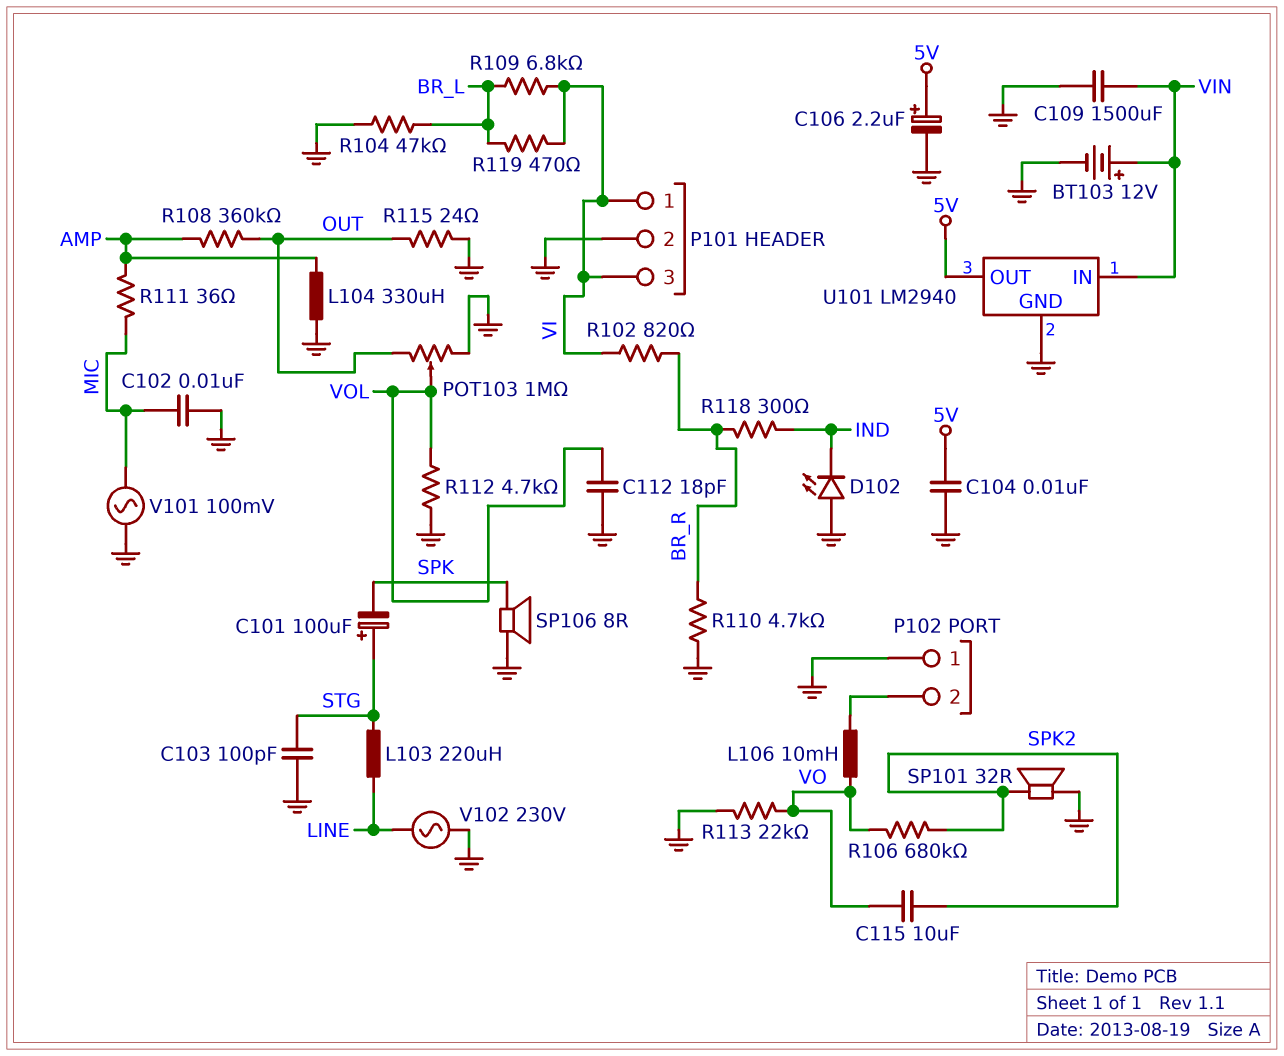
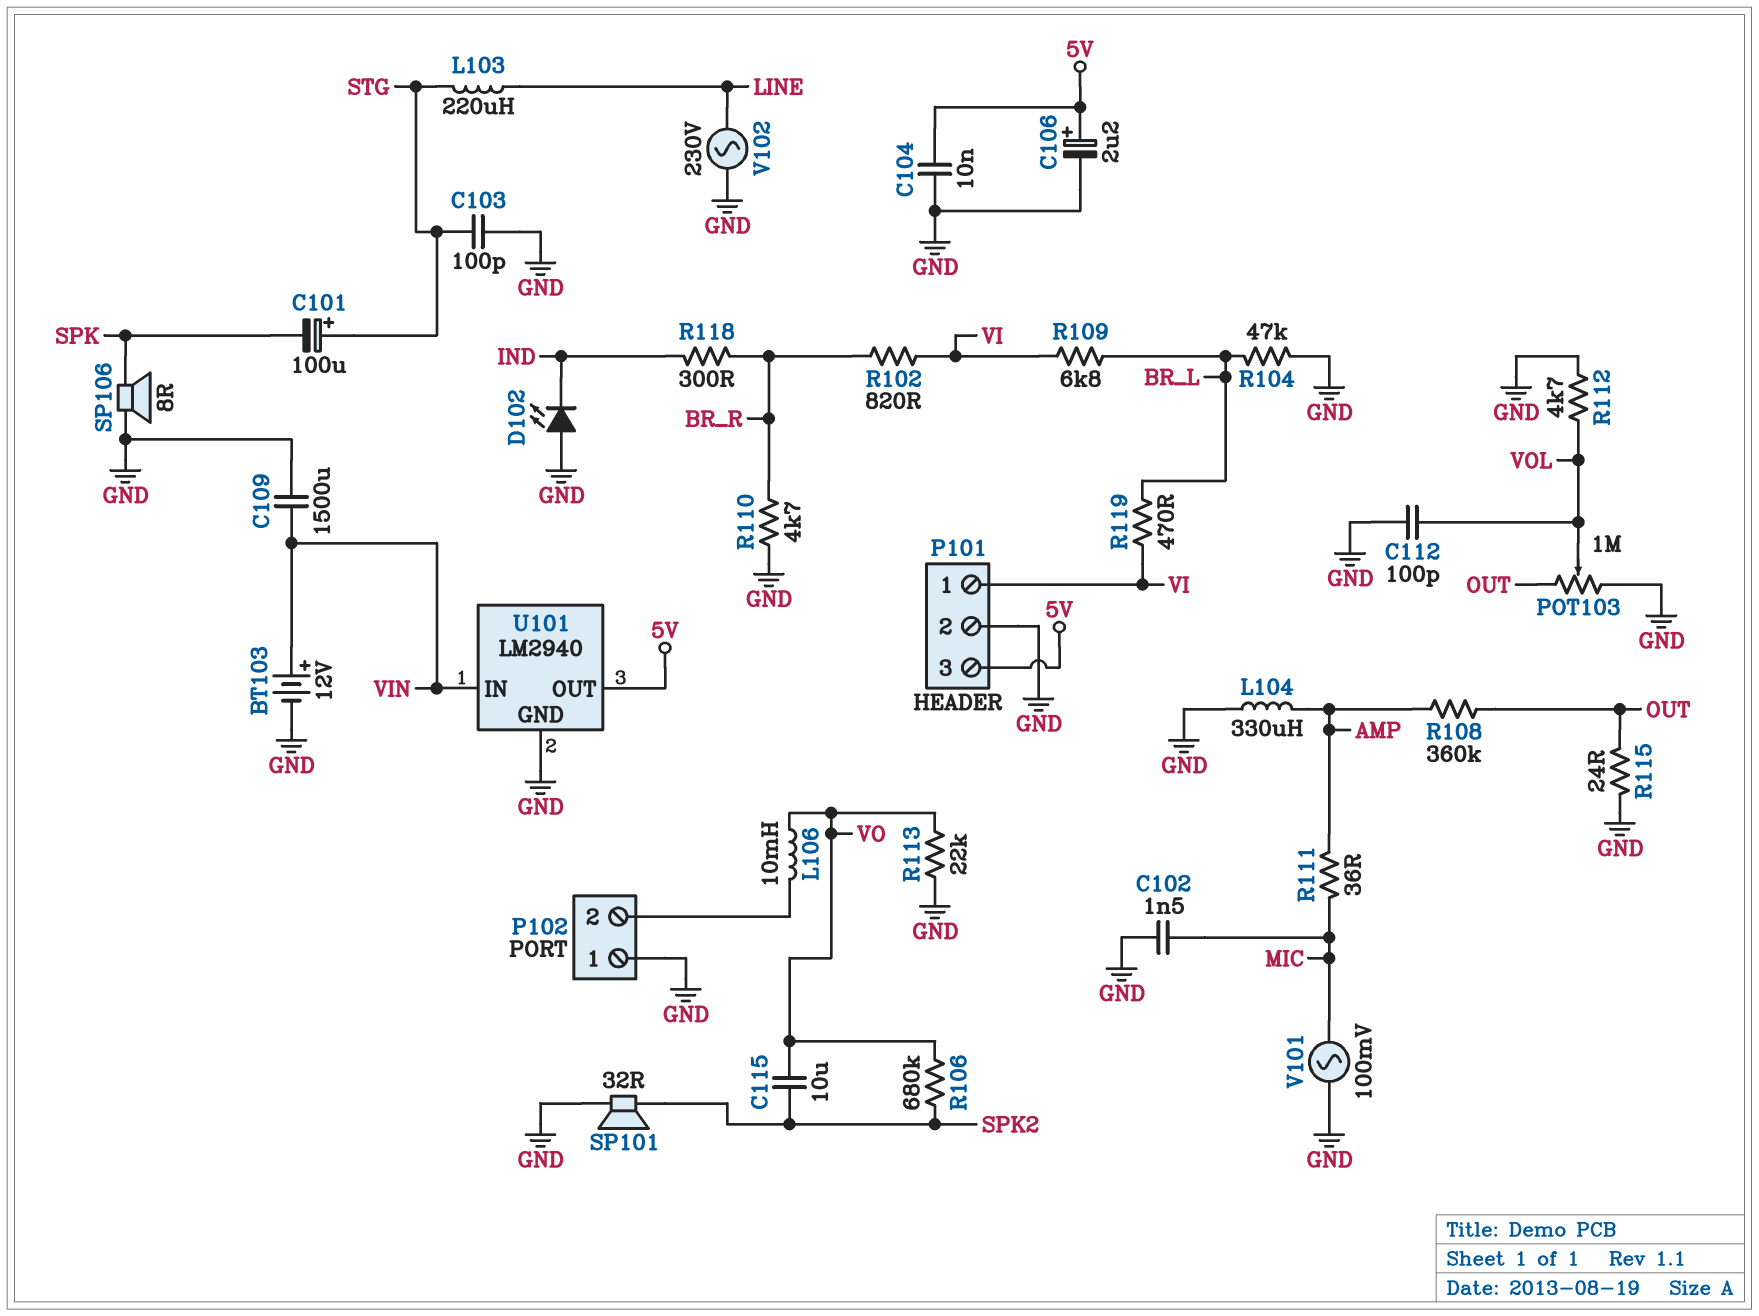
C102: 10nF (GND, MIC) -> 1.5nF (GND, MIC)
C112: 18pF (GND, VOL) -> 100pF (GND, VOL)
P101 pin 3: VI -> 5V

